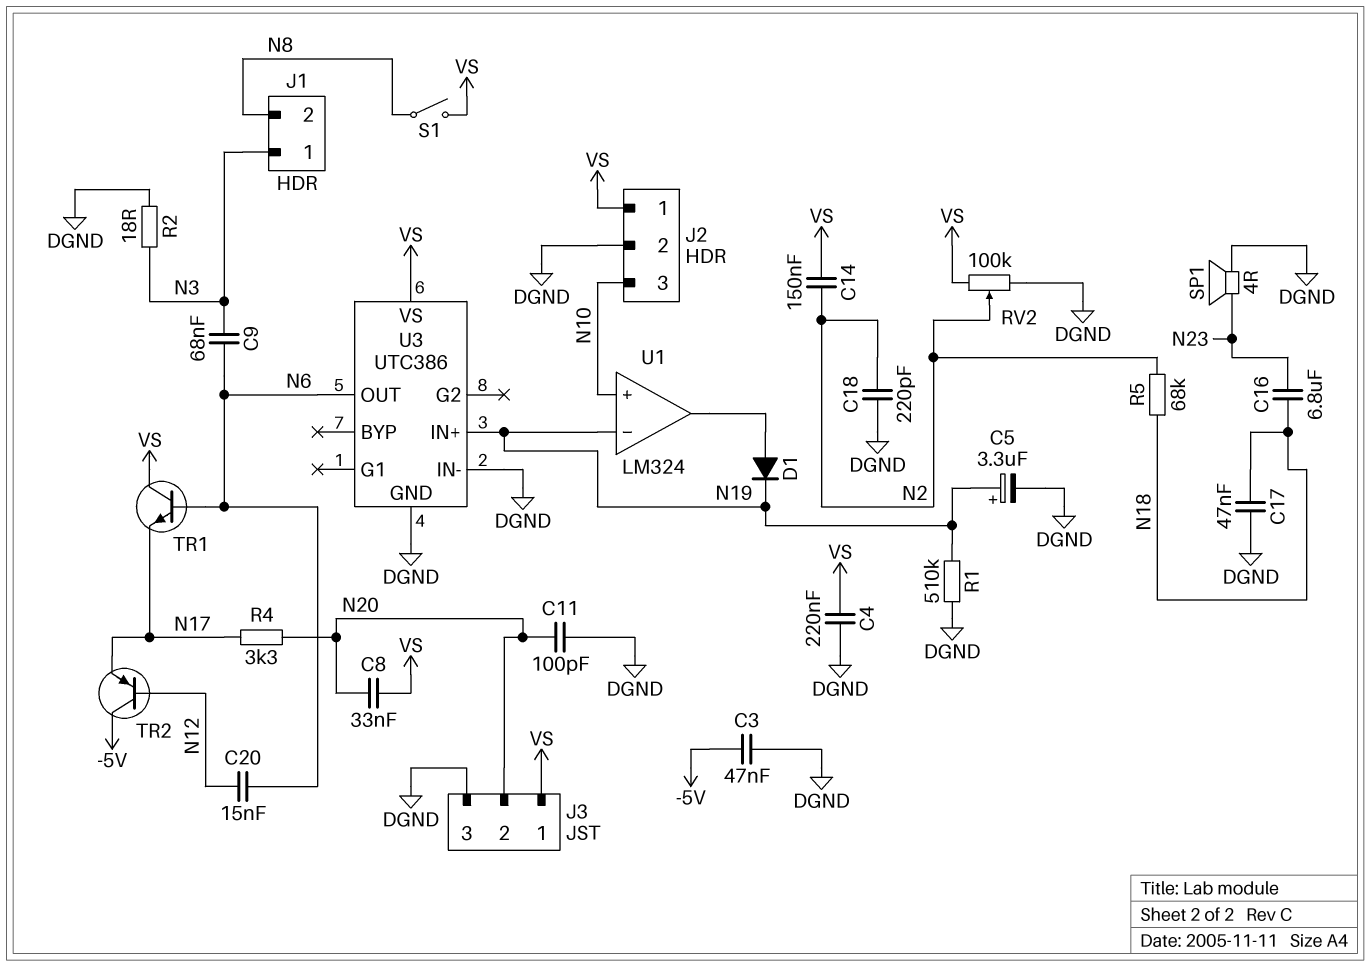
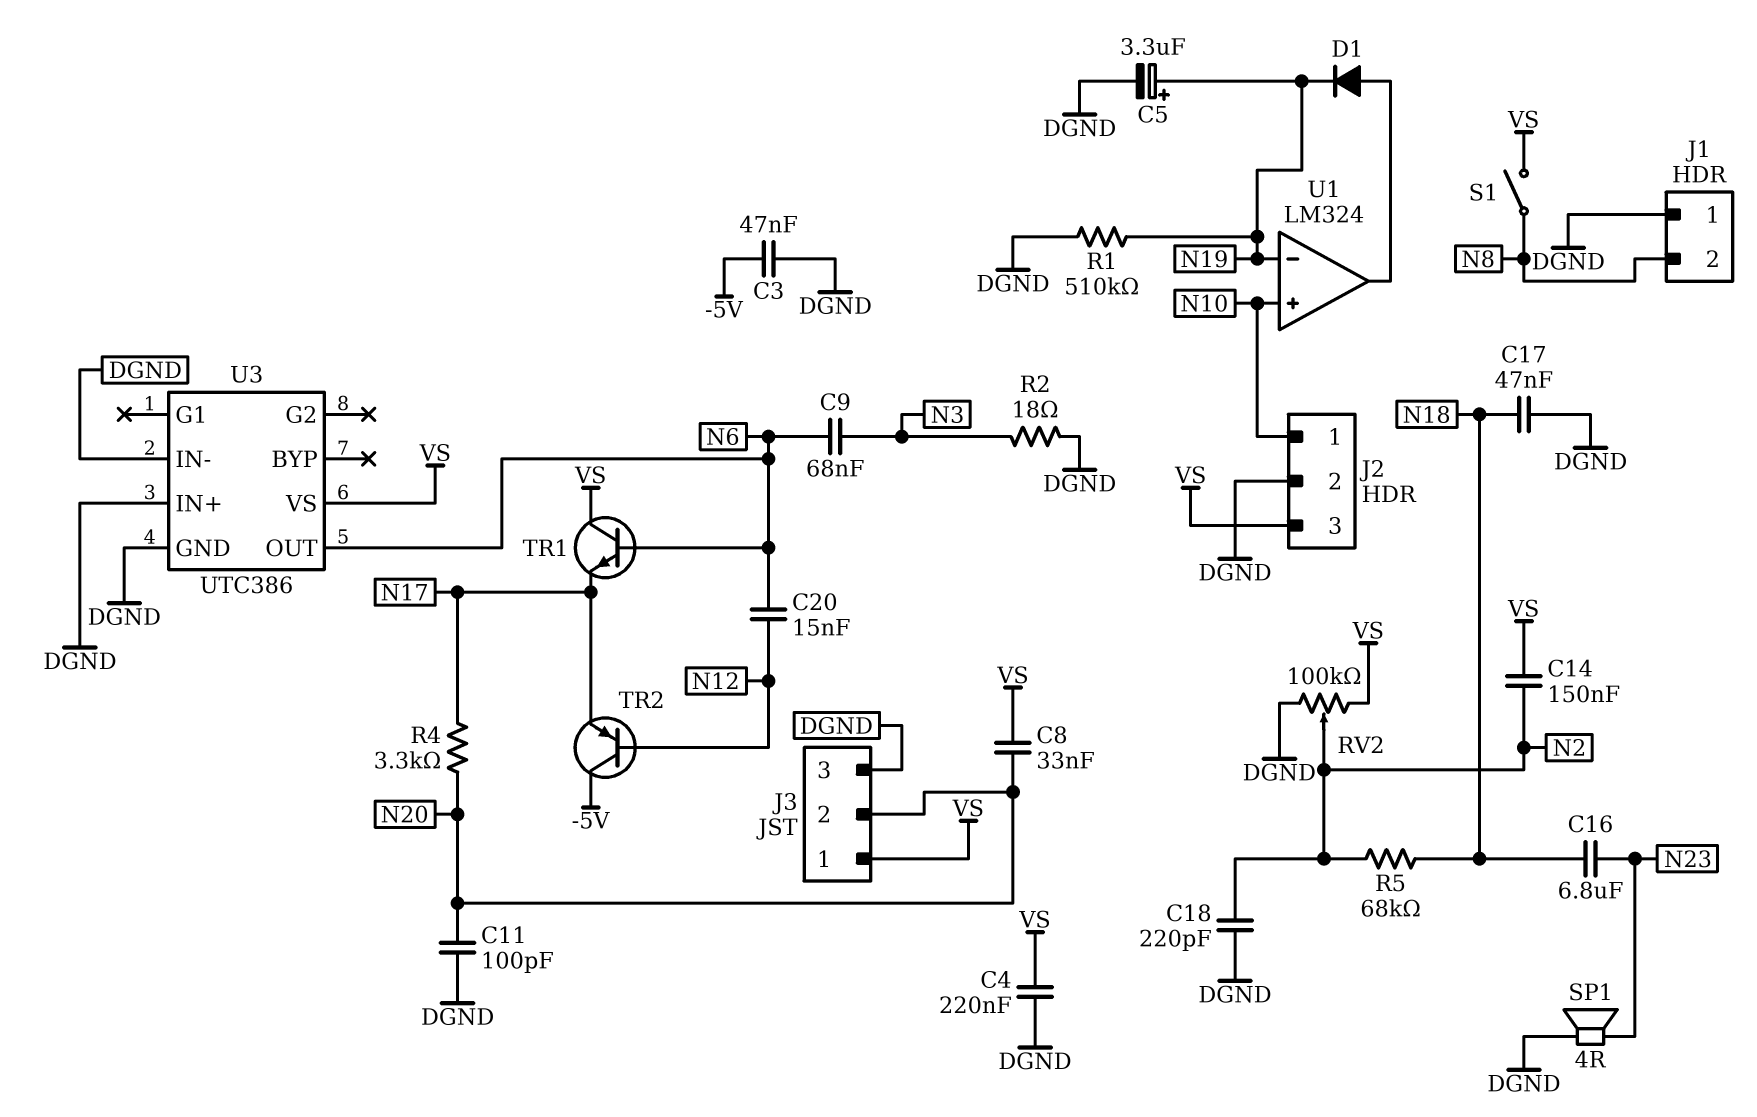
J1 pin 1: N3 -> DGND
J2 pin 1: VS -> N10
J2 pin 3: N10 -> VS
U3 pin IN+: N19 -> DGND

